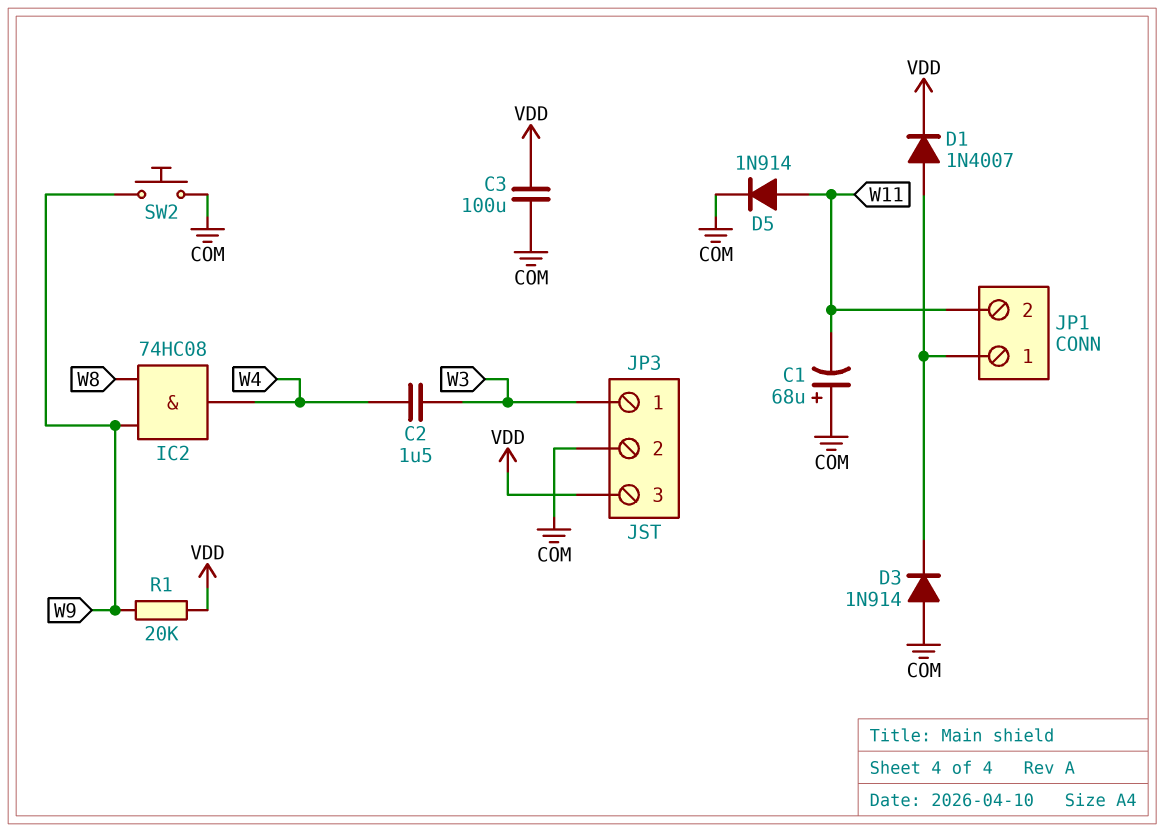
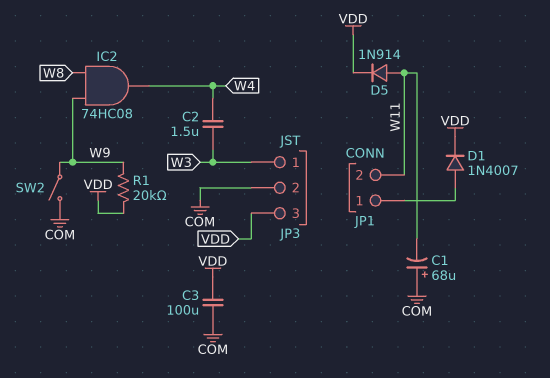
D3: diode 1N914 (A COM, K JP1/1) -> none
D5: diode 1N914 (A W11, K COM) -> diode 1N914 (A W11, K VDD)
SW2: button (COM, W9) -> switch (COM, W9)

